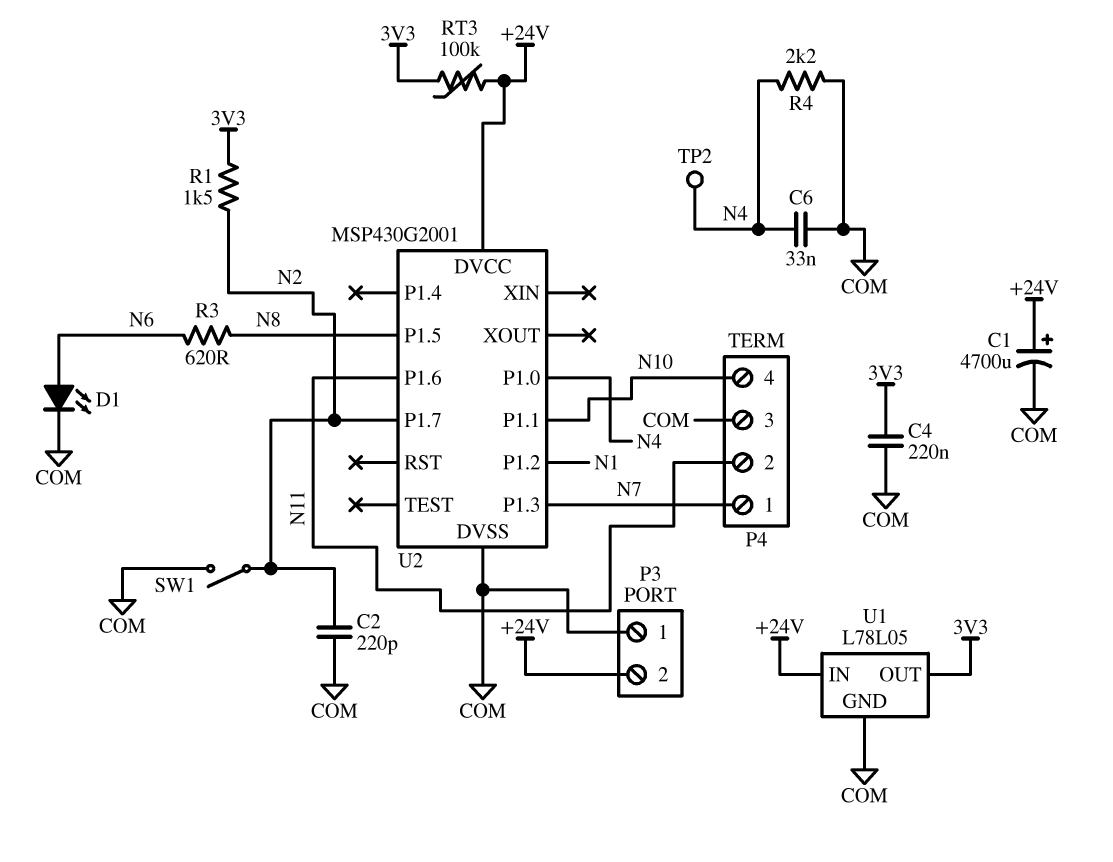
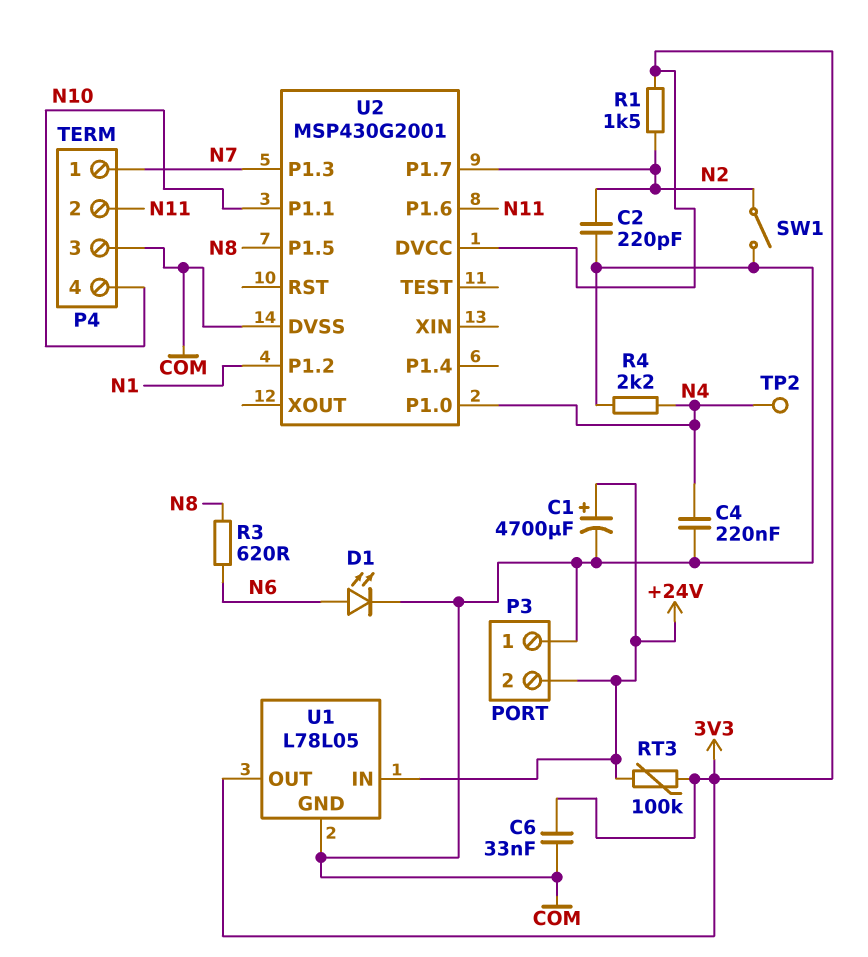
C4: 220nF (3V3, COM) -> 220nF (COM, N4)
C6: 33nF (COM, N4) -> 33nF (3V3, COM)
U2 pin DVCC: +24V -> 3V3

